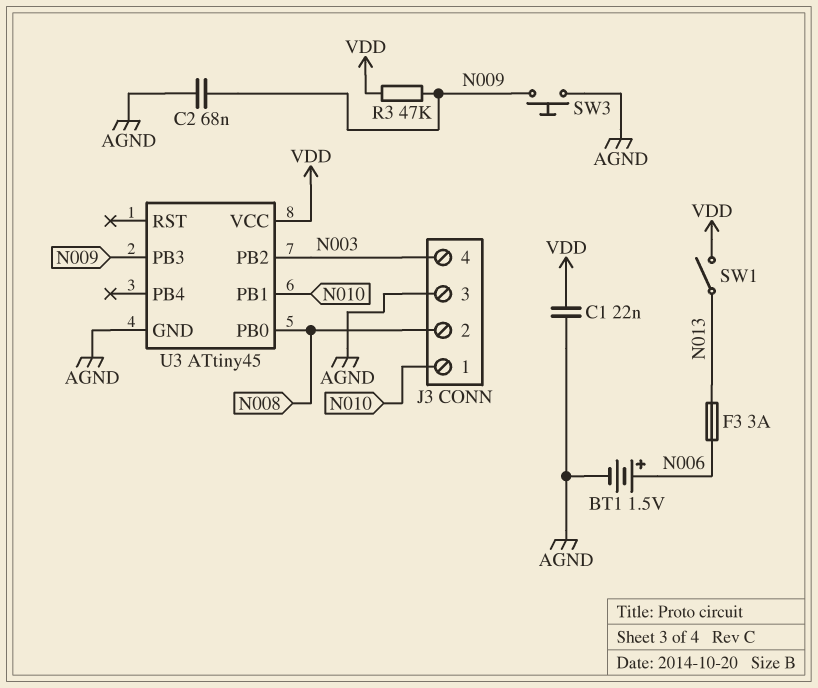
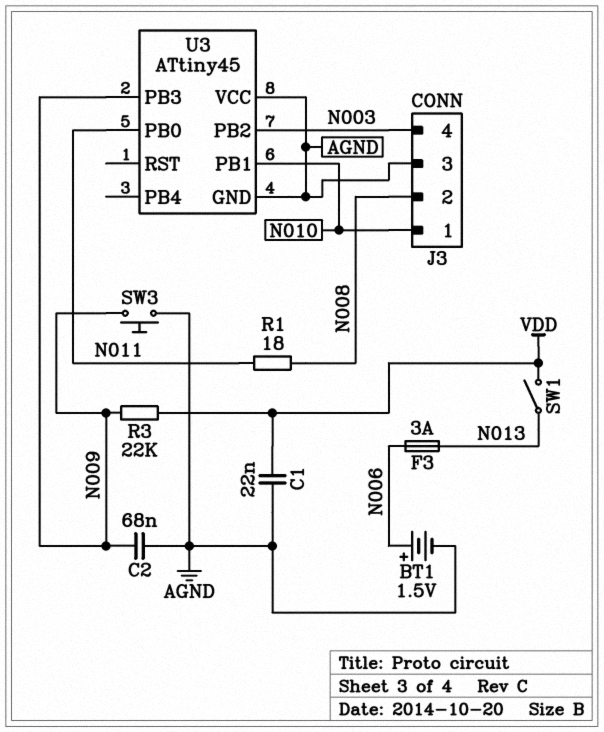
R1: none -> 18 (N008, N011)
R3: 47k (N009, VDD) -> 22k (N009, VDD)
U3 pin PB0: N008 -> N011
U3 pin VCC: VDD -> AGND

